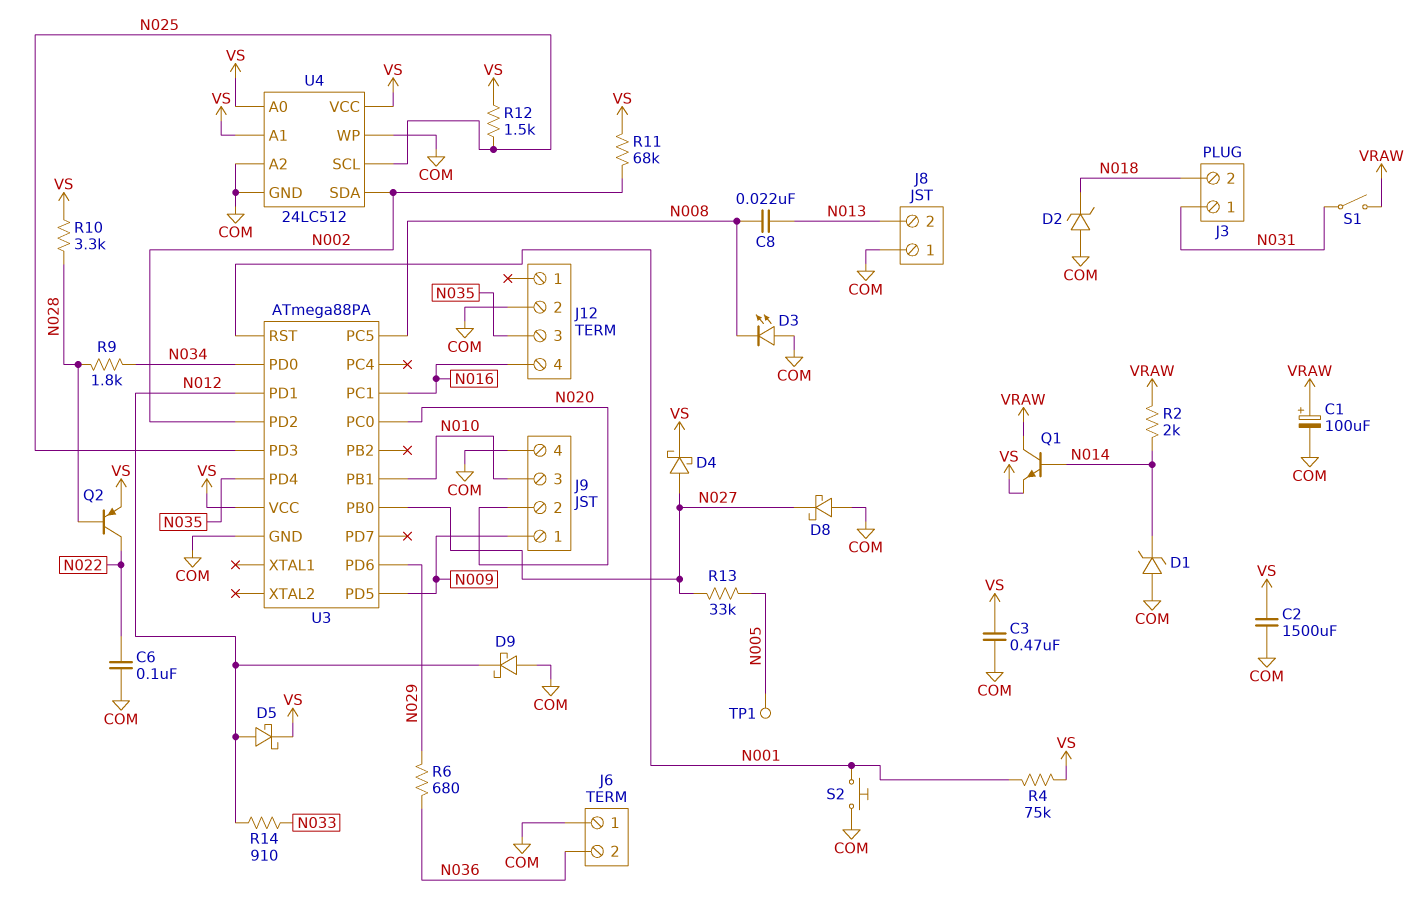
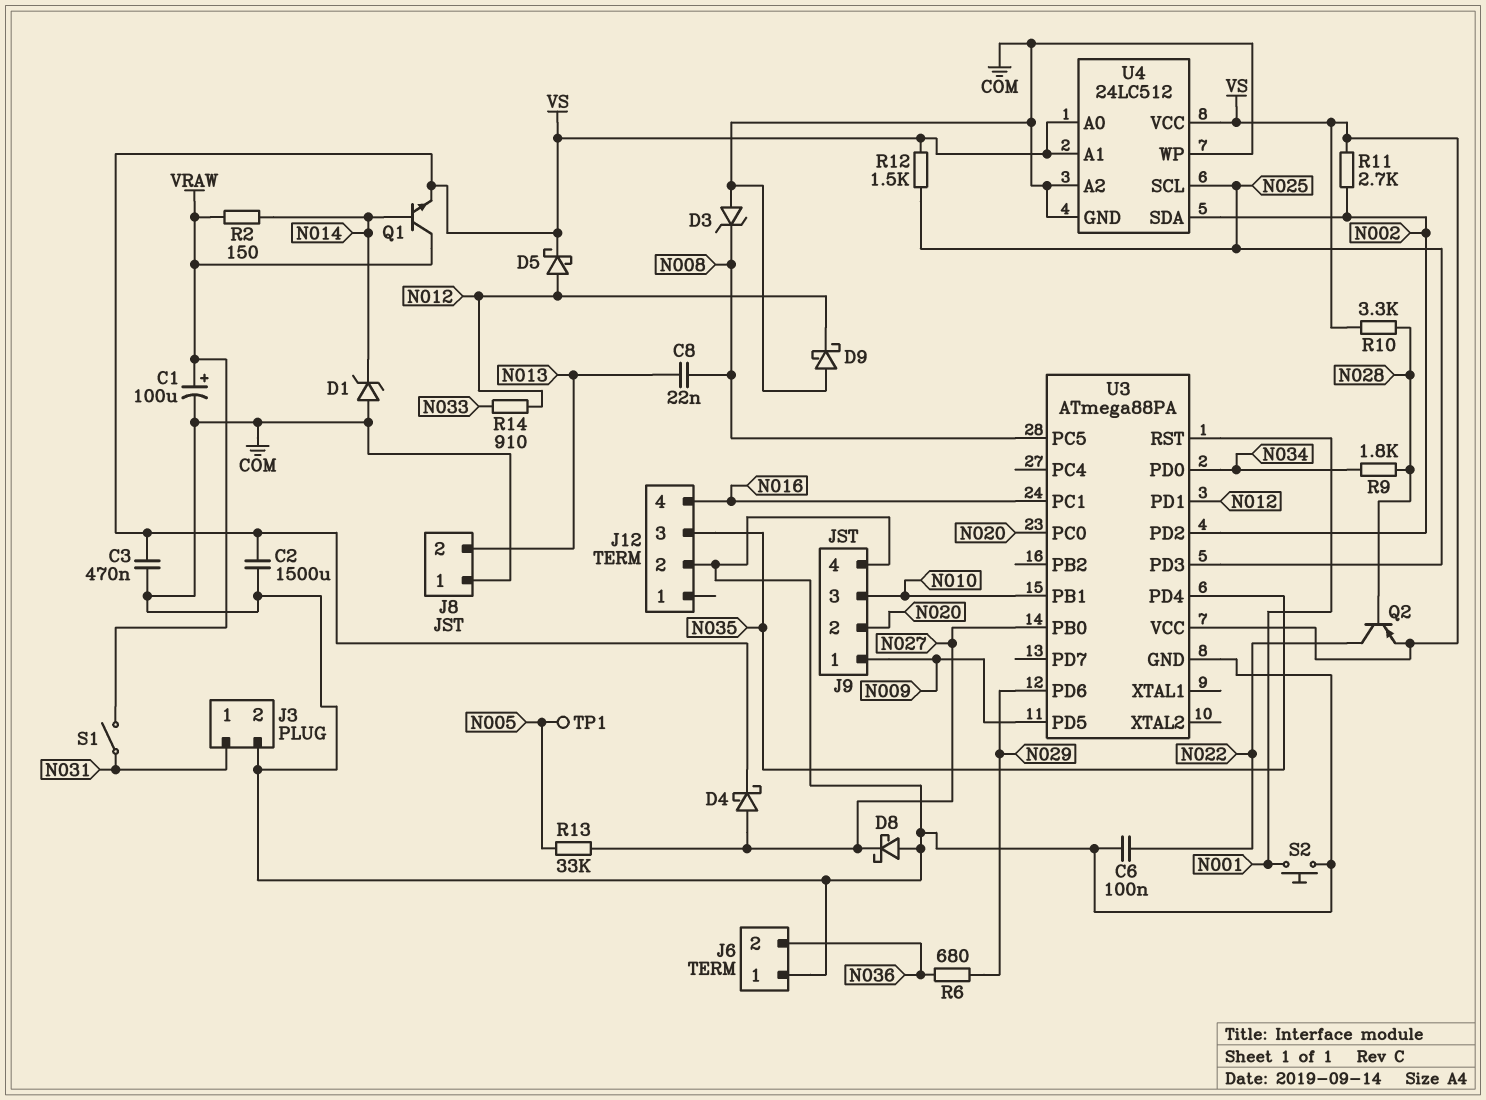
D2: zener (A COM, K N018) -> none
D3: LED (A COM, K N008) -> zener (A COM, K N008)
J3 pin 2: N018 -> COM
R2: 2k (N014, VRAW) -> 150 (N014, VRAW)
R4: 75k (N001, VS) -> none
R11: 68k (N002, VS) -> 2.7k (N002, VS)

